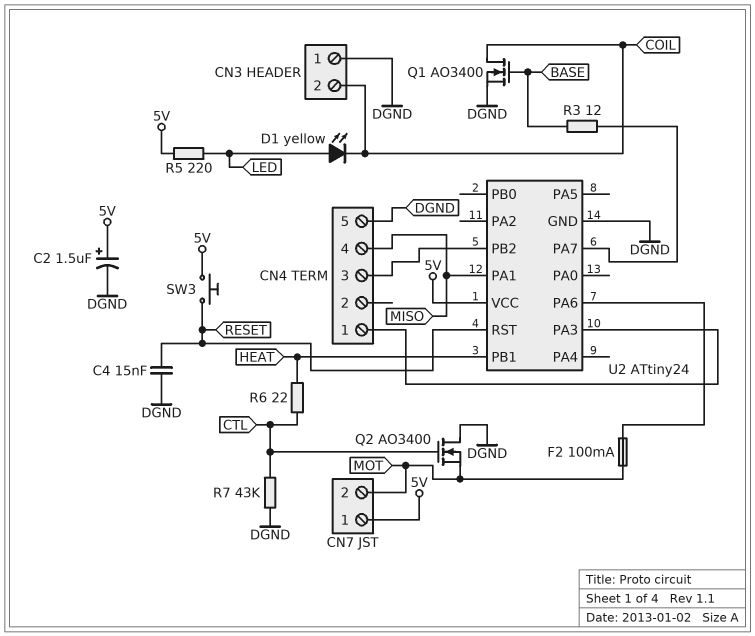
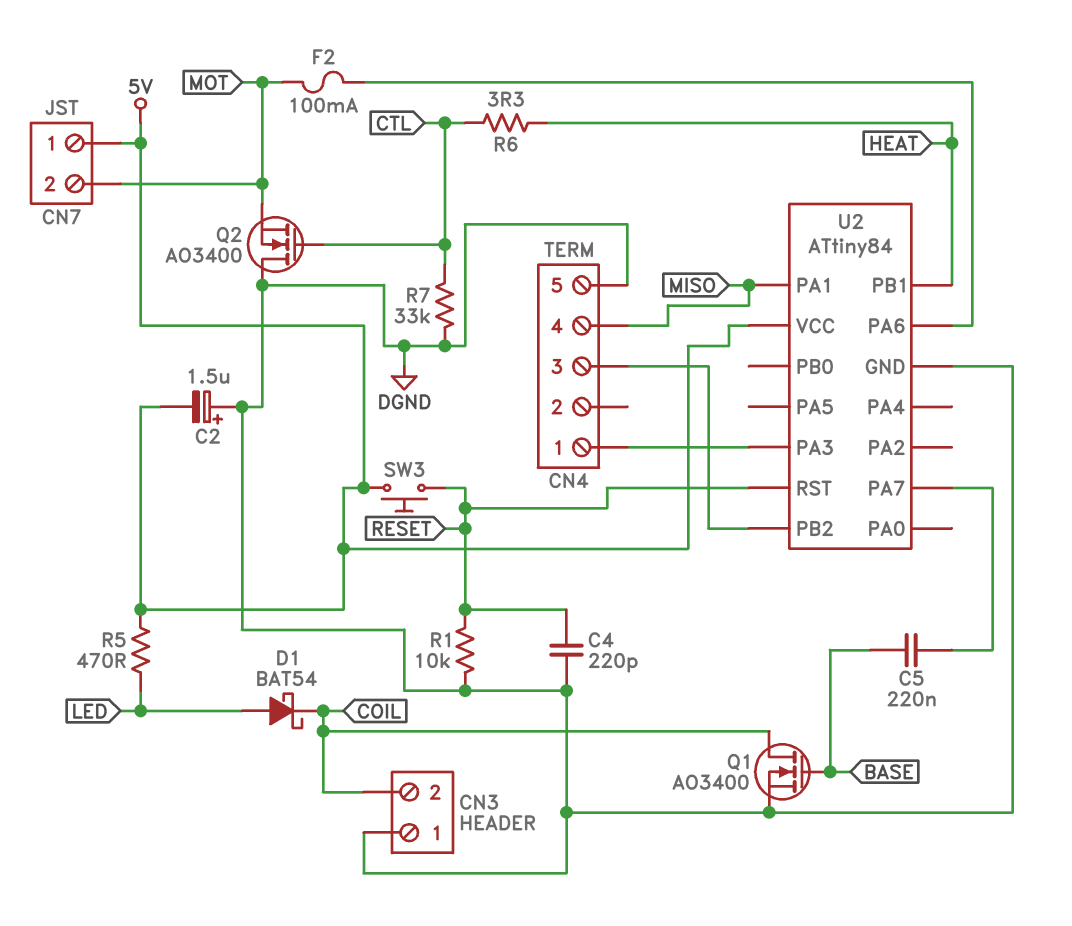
C2: 1.5uF (plus 5V, minus DGND) -> 1.5uF (plus DGND, minus 5V)
C4: 15nF (DGND, RESET) -> 220pF (DGND, RESET)
C5: none -> 220nF (BASE, U2/PA7)
D1: LED yellow (A LED, K COIL) -> schottky BAT54 (A LED, K COIL)
R1: none -> 10k (DGND, RESET)
R3: 12 (BASE, U2/PA7) -> none
R5: 220 (5V, LED) -> 470 (5V, LED)
R6: 22 (CTL, HEAT) -> 3.3 (CTL, HEAT)
R7: 43k (CTL, DGND) -> 33k (CTL, DGND)
U2: ATtiny24 -> ATtiny84

